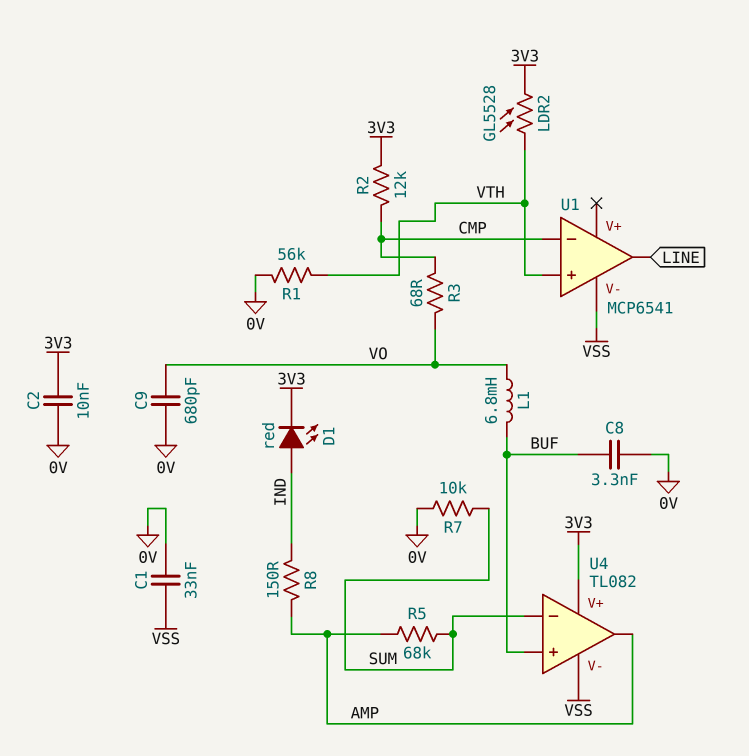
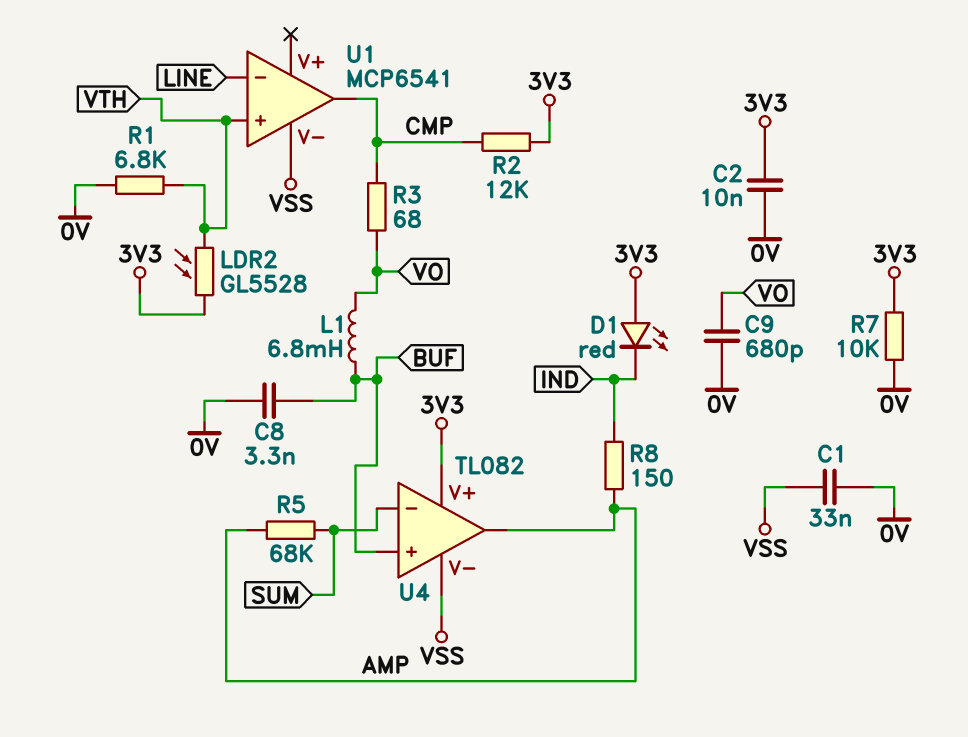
D1: LED red (A IND, K 3V3) -> LED red (A 3V3, K IND)
R1: 56k (0V, VTH) -> 6.8k (0V, VTH)
R7: 10k (0V, SUM) -> 10k (0V, 3V3)
U1 pin in-: CMP -> LINE
U1 pin out: LINE -> CMP

